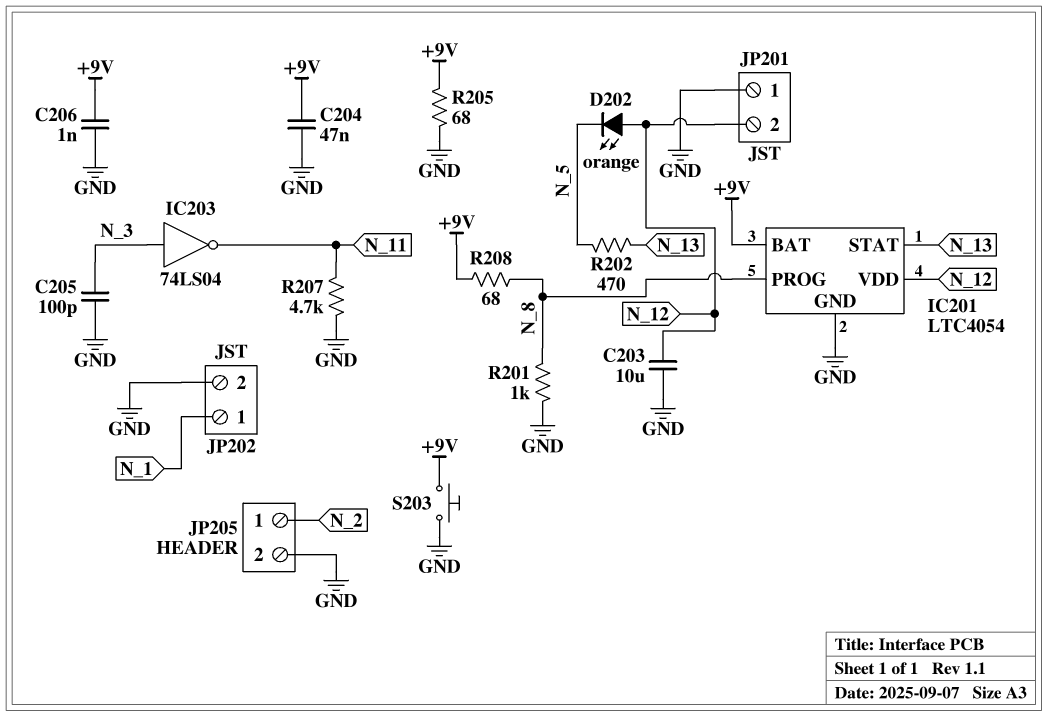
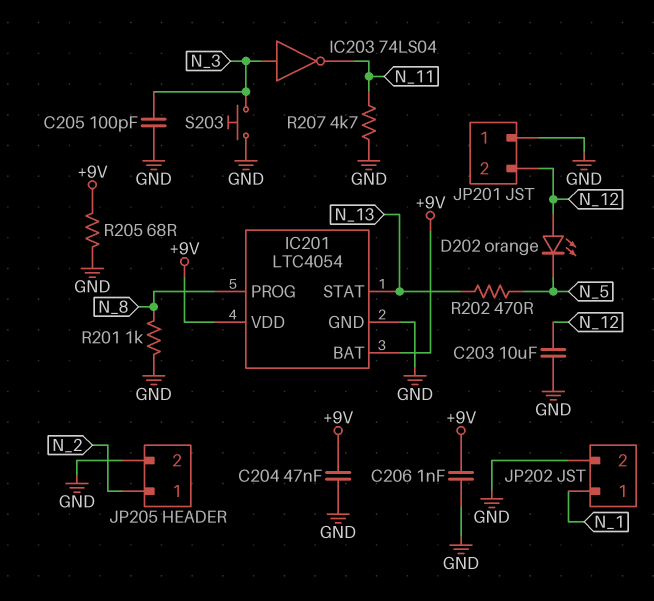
IC201 pin VDD: N_12 -> +9V
R208: 68 (+9V, N_8) -> none
S203: button (+9V, GND) -> button (GND, N_3)

